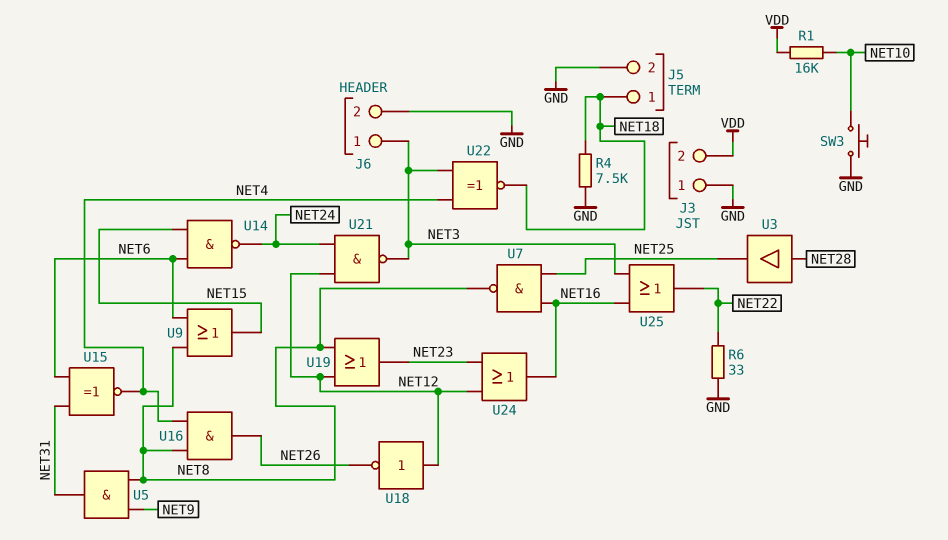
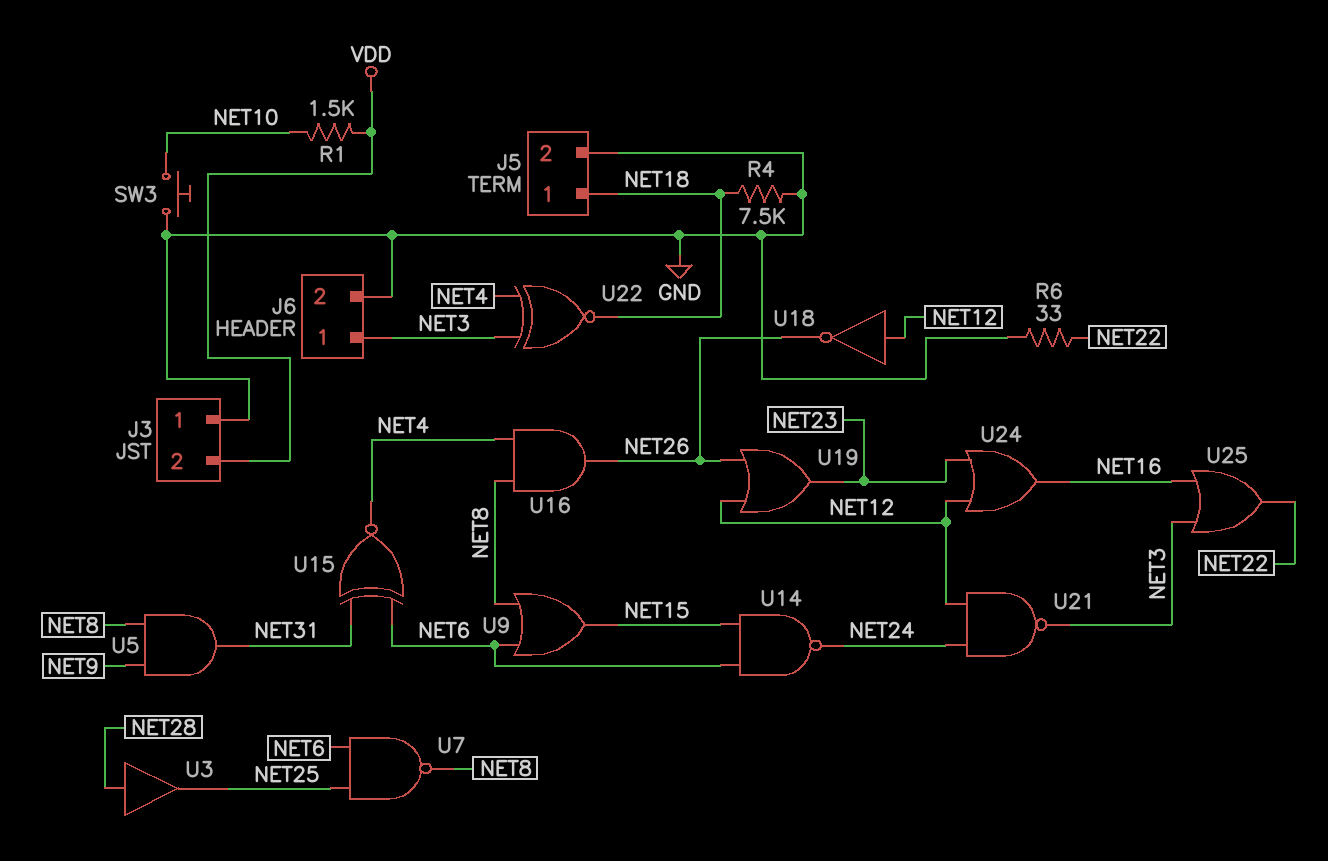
R1: 16k (NET10, VDD) -> 1.5k (NET10, VDD)
U7: NAND (in NET16, in NET25, out NET8) -> NAND (in NET6, in NET25, out NET8)
U19: OR (in NET8, in NET12, out NET23) -> OR (in NET12, in NET26, out NET23)

